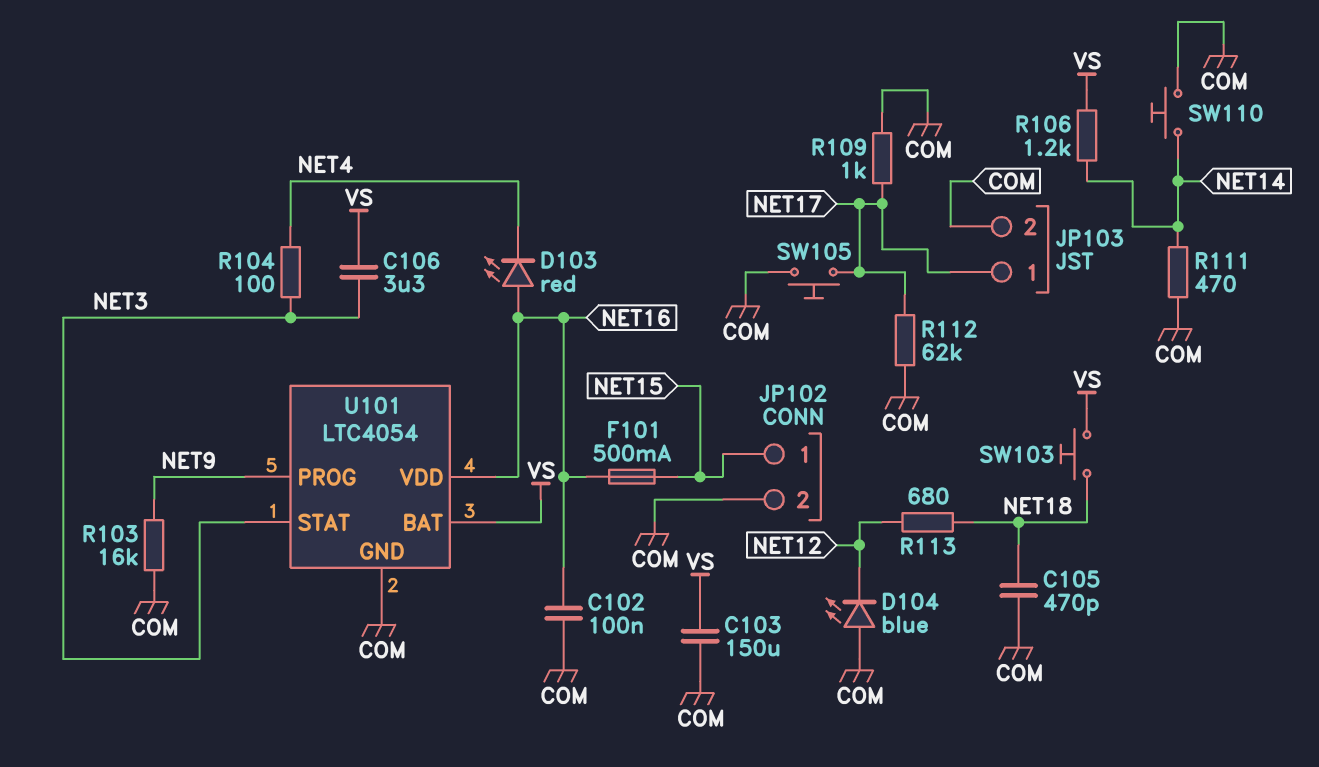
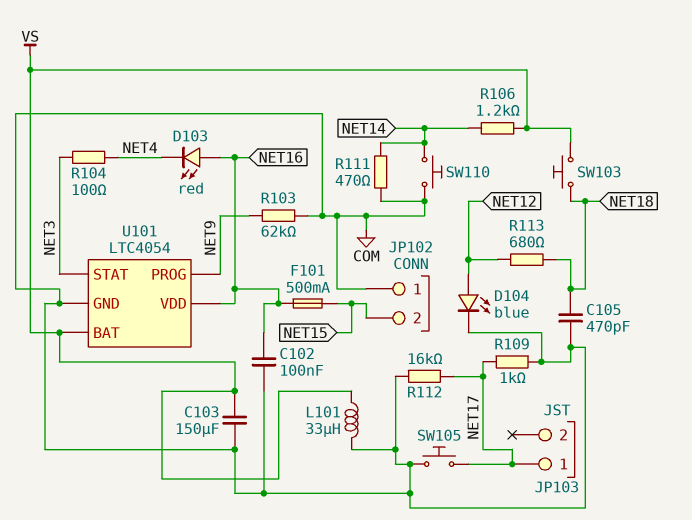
C106: 3.3uF (NET3, VS) -> none
D104: LED blue (A COM, K NET12) -> LED blue (A NET12, K COM)
JP102 pin 1: NET15 -> COM
JP102 pin 2: COM -> NET15
JP103 pin 2: COM -> none
L101: none -> 33uH (COM, VS)
R103: 16k (COM, NET9) -> 62k (COM, NET9)
R112: 62k (COM, NET17) -> 16k (COM, NET17)

